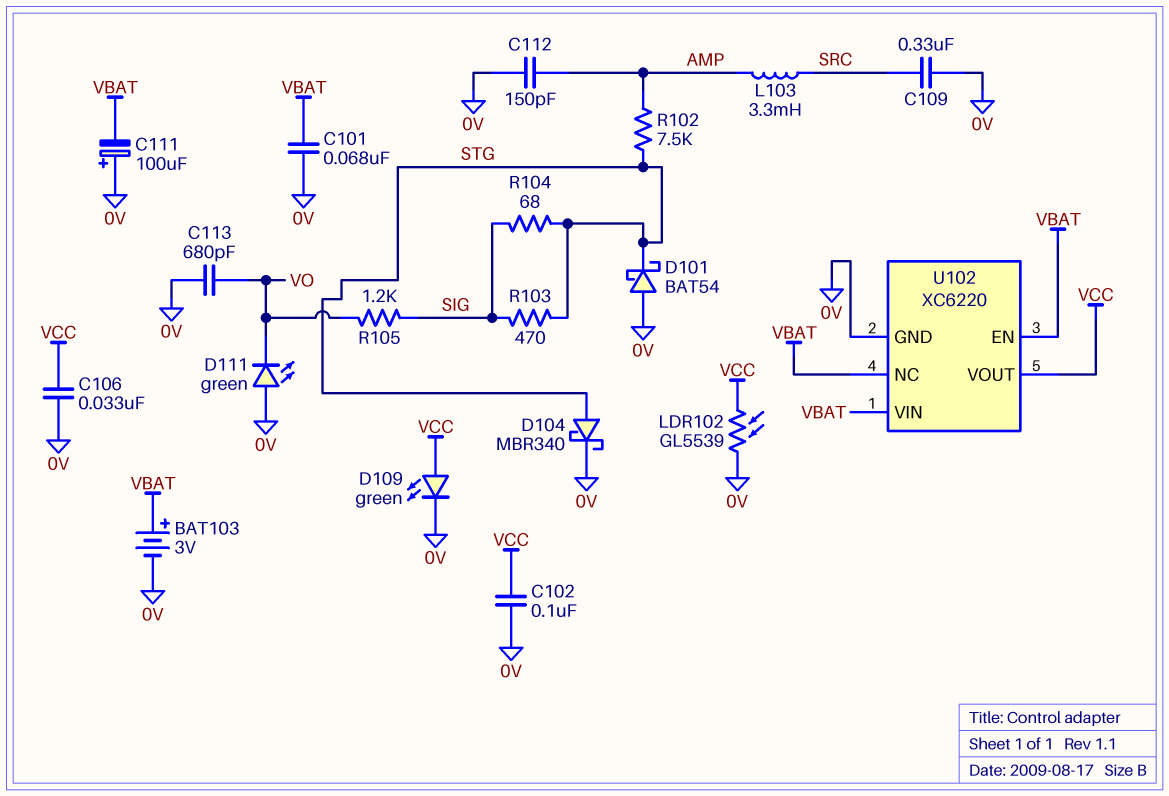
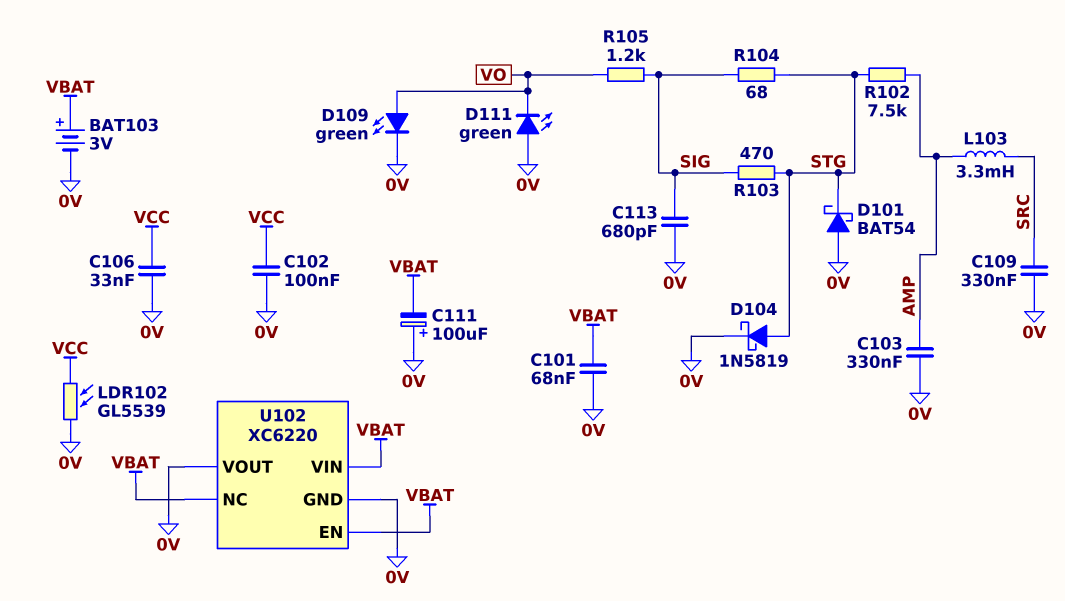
C103: none -> 330nF (0V, AMP)
C112: 150pF (0V, AMP) -> none
C113: 680pF (0V, VO) -> 680pF (0V, SIG)
D104: schottky MBR340 (A STG, K 0V) -> schottky 1N5819 (A STG, K 0V)
D109: LED green (A VCC, K 0V) -> LED green (A VO, K 0V)
U102 pin VOUT: VCC -> 0V

